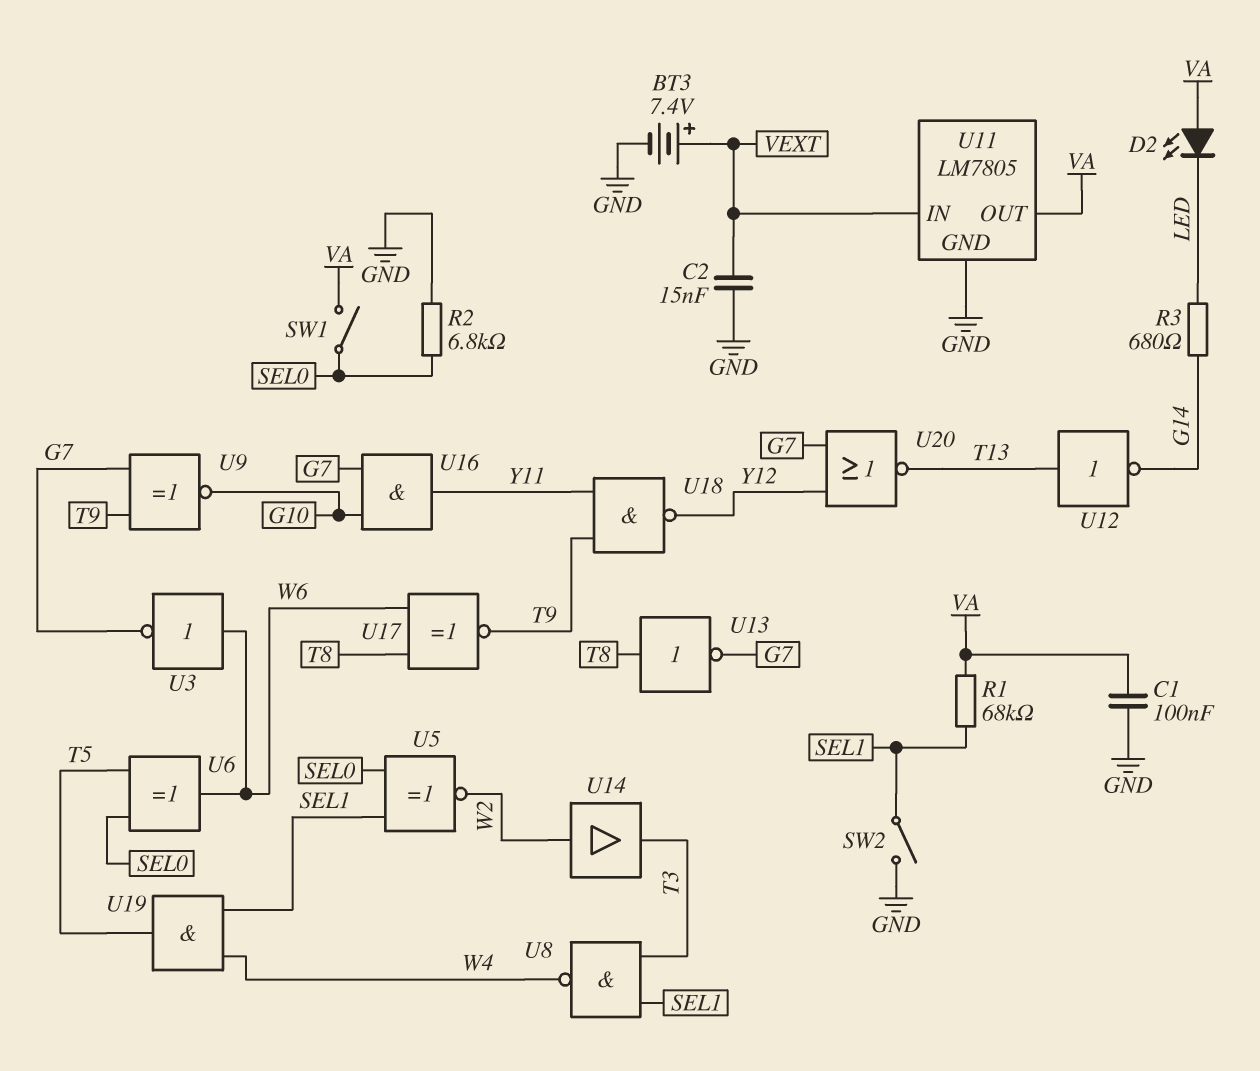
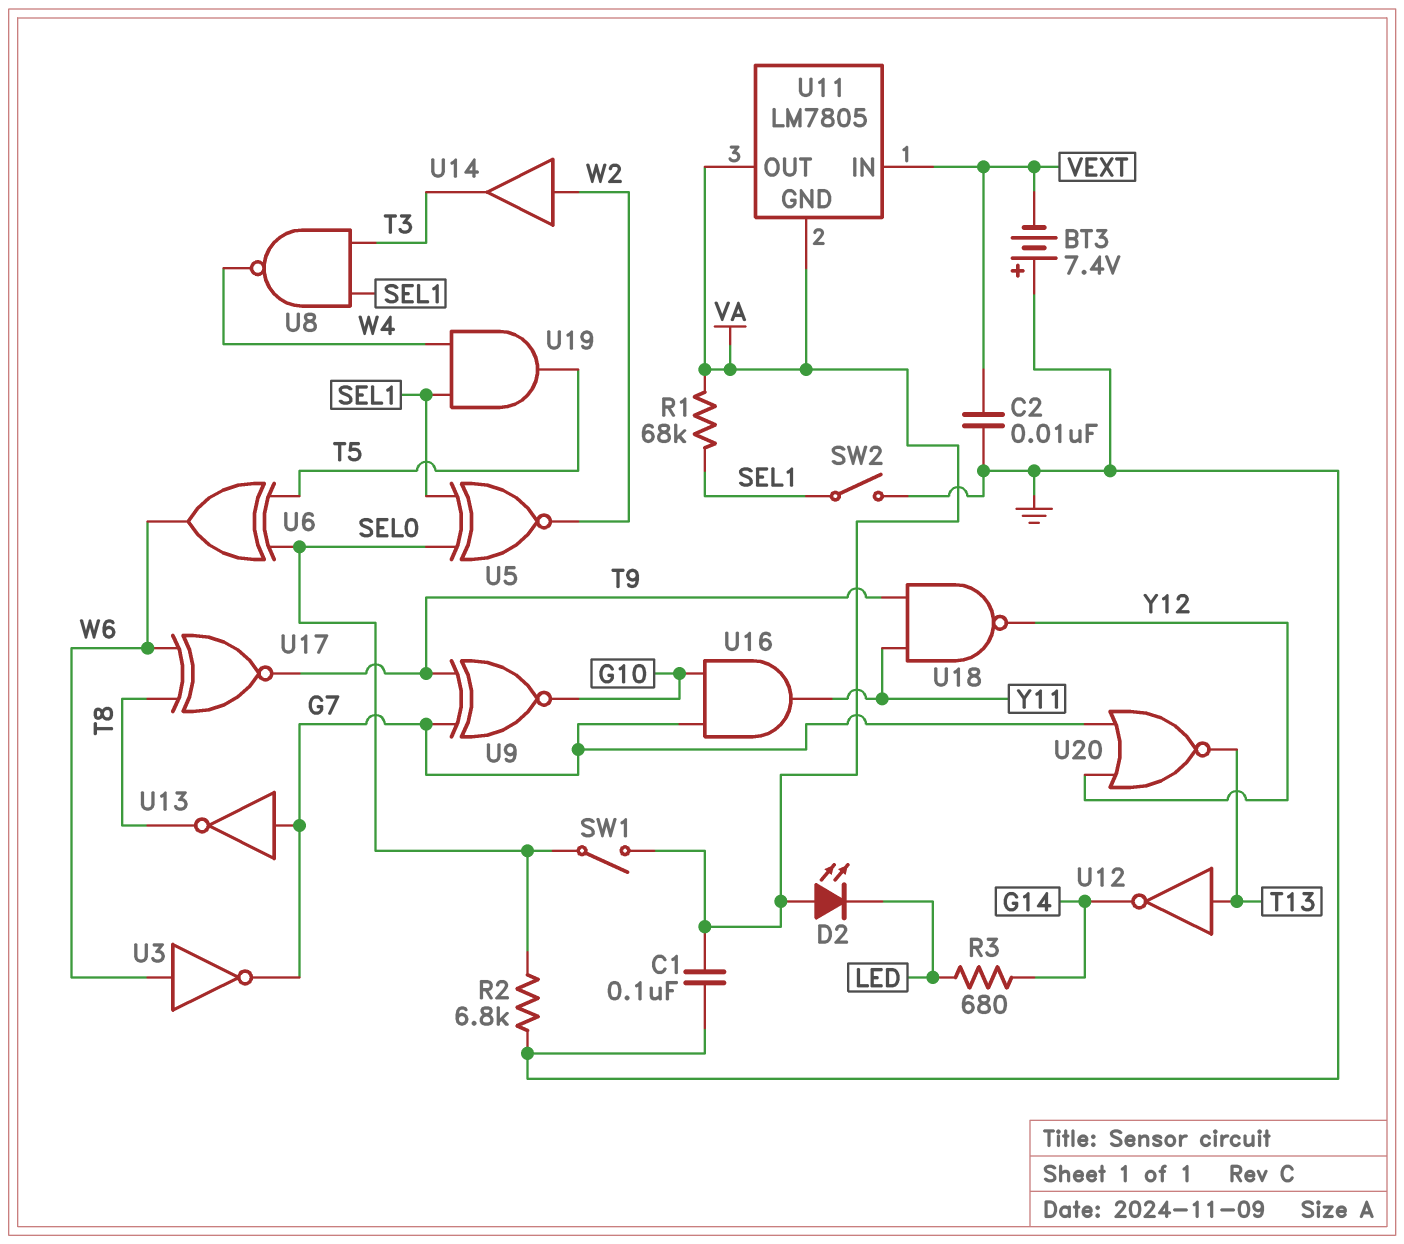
BT3: 7.4V (plus VEXT, minus GND) -> 7.4V (plus GND, minus VEXT)
C2: 15nF (GND, VEXT) -> 10nF (GND, VEXT)
U11 pin GND: GND -> VA
U13: NOT (in T8, out G7) -> NOT (in G7, out T8)

